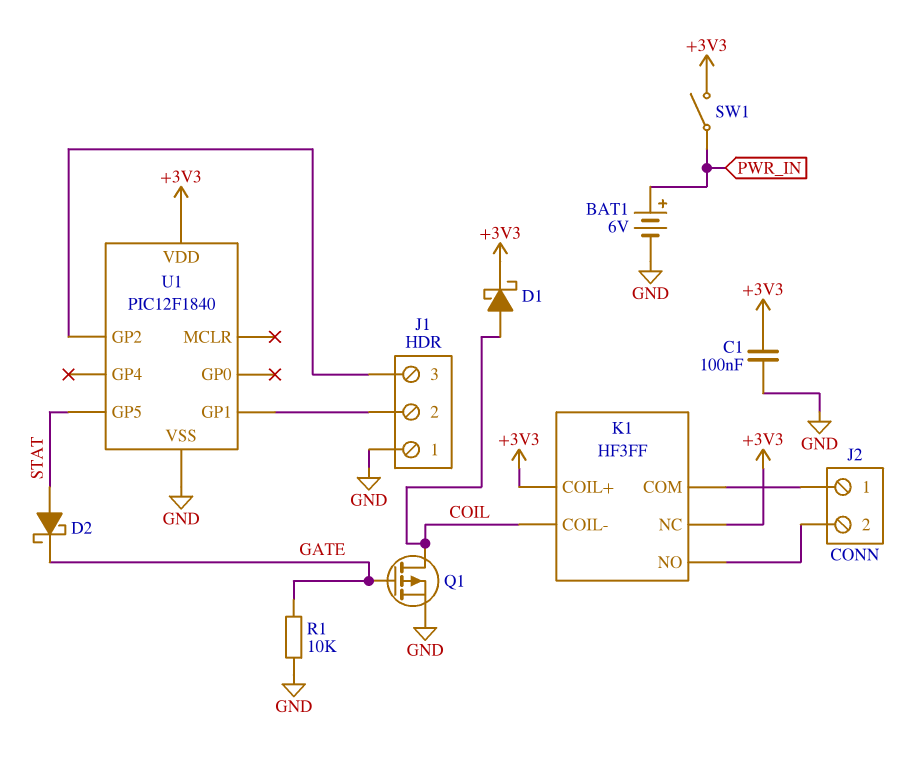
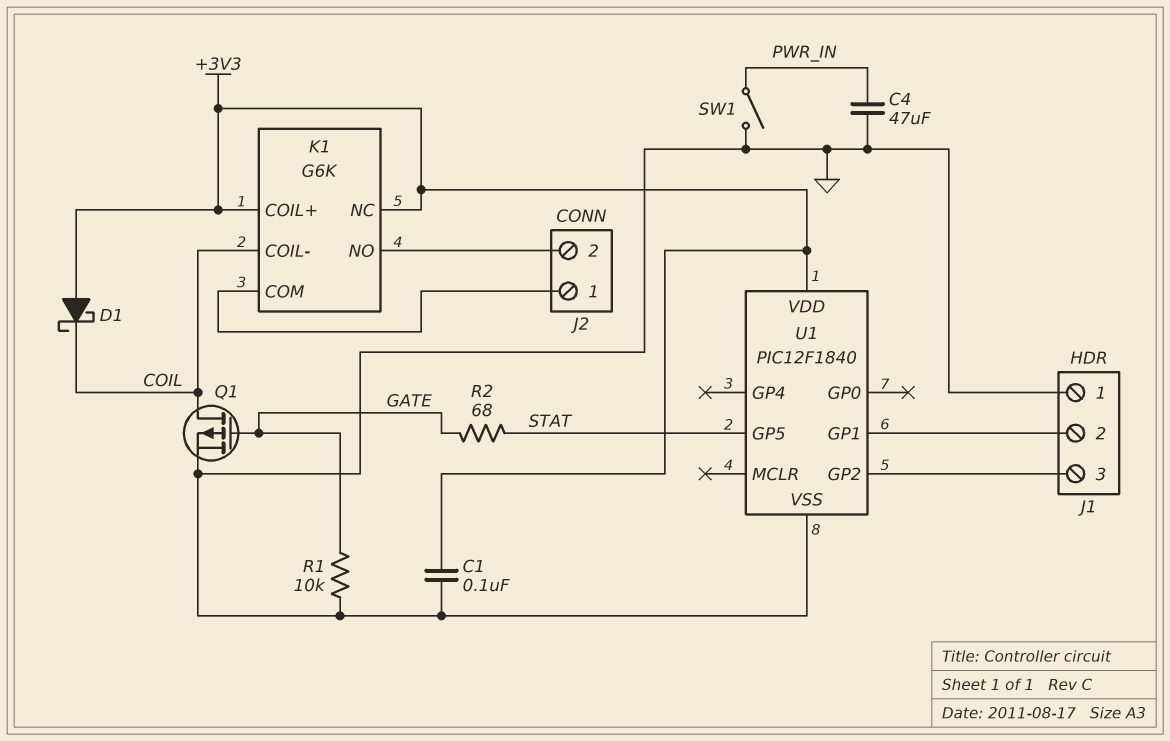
BAT1: 6V (plus PWR_IN, minus GND) -> none
C4: none -> 47uF (GND, PWR_IN)
D1: schottky (A COIL, K +3V3) -> schottky (A +3V3, K COIL)
D2: schottky (A STAT, K GATE) -> none
K1: HF3FF -> G6K
R2: none -> 68 (GATE, STAT)
SW1: switch (+3V3, PWR_IN) -> switch (GND, PWR_IN)

